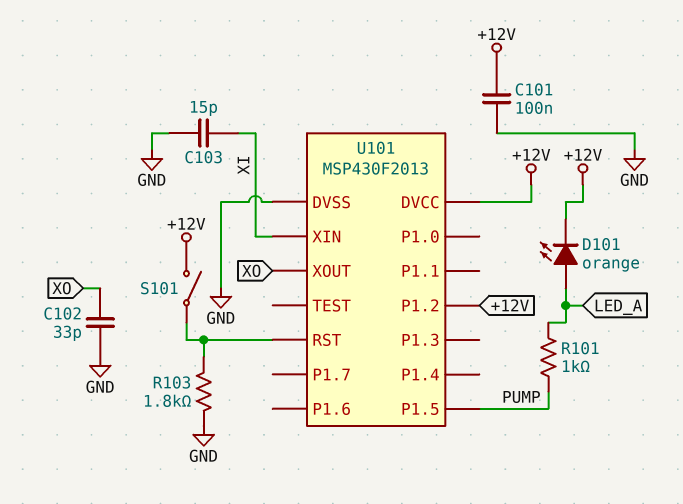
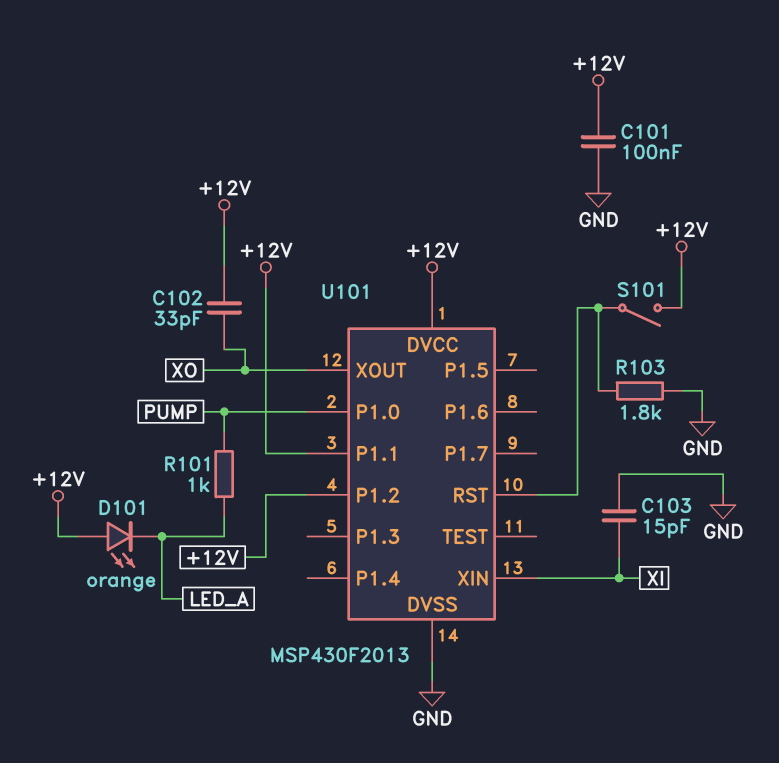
C102: 33pF (GND, XO) -> 33pF (+12V, XO)
D101: LED orange (A LED_A, K +12V) -> LED orange (A +12V, K LED_A)
U101 pin P1.0: none -> PUMP
U101 pin P1.1: none -> +12V
U101 pin P1.5: PUMP -> none

